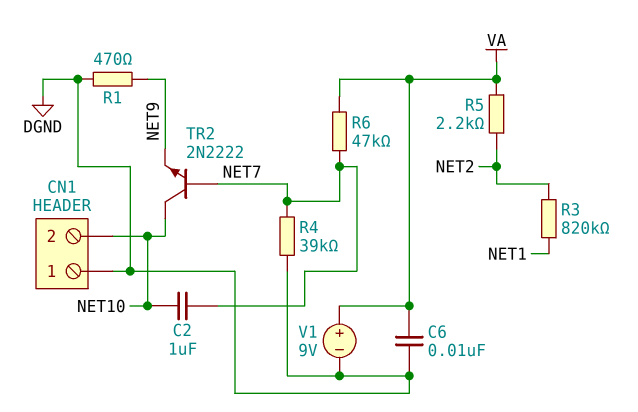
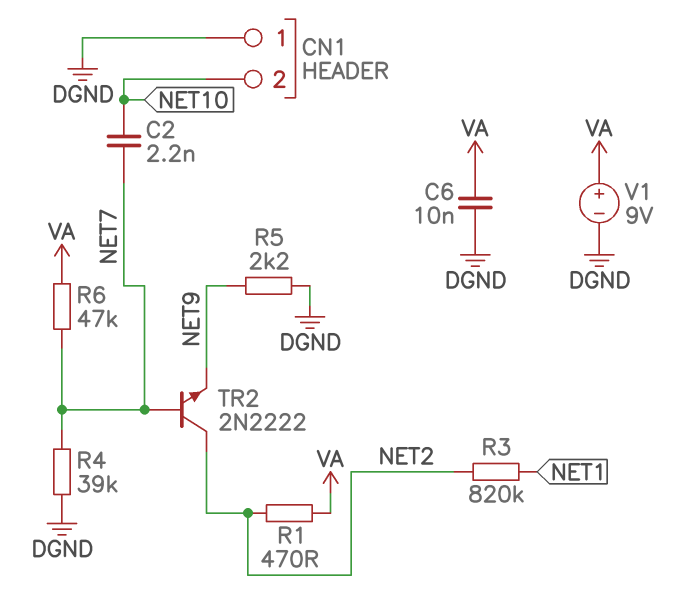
C2: 1uF (NET7, NET10) -> 2.2nF (NET7, NET10)
R1: 470 (DGND, NET9) -> 470 (NET2, VA)
R5: 2.2k (NET2, VA) -> 2.2k (DGND, NET9)
TR2: NPN 2N2222 (B NET7, C NET10, E NET9) -> NPN 2N2222 (B NET7, C NET2, E NET9)

